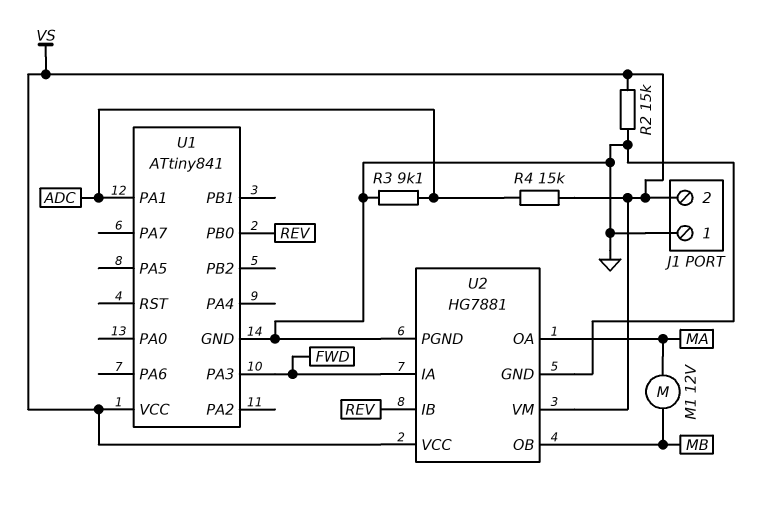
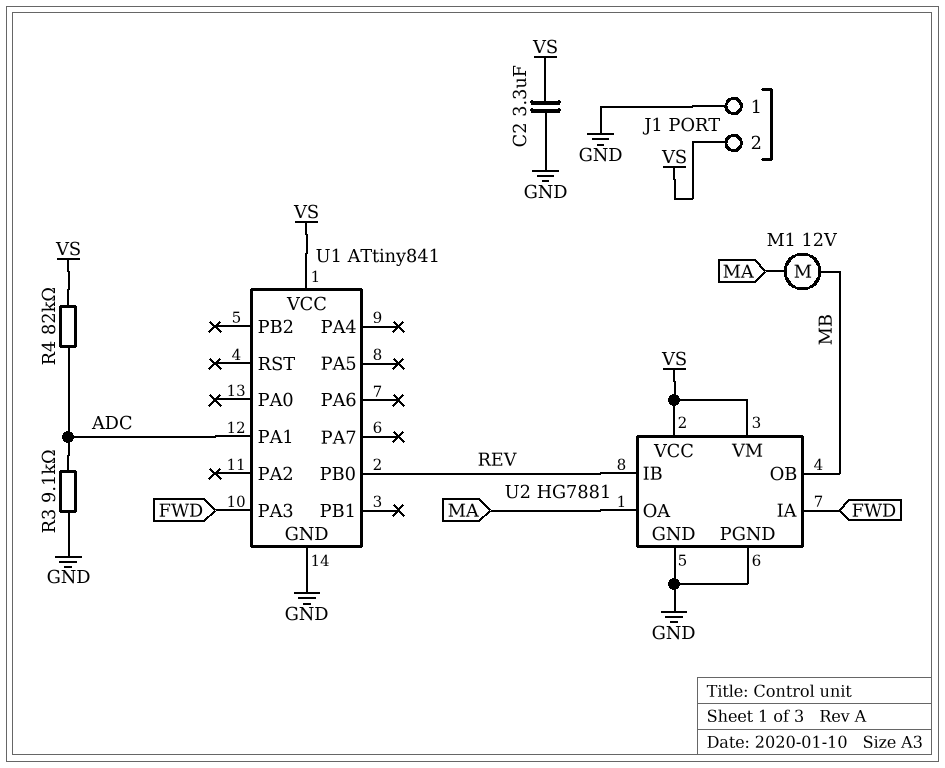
C2: none -> 3.3uF (GND, VS)
R2: 15k (GND, VS) -> none
R4: 15k (ADC, VS) -> 82k (ADC, VS)

